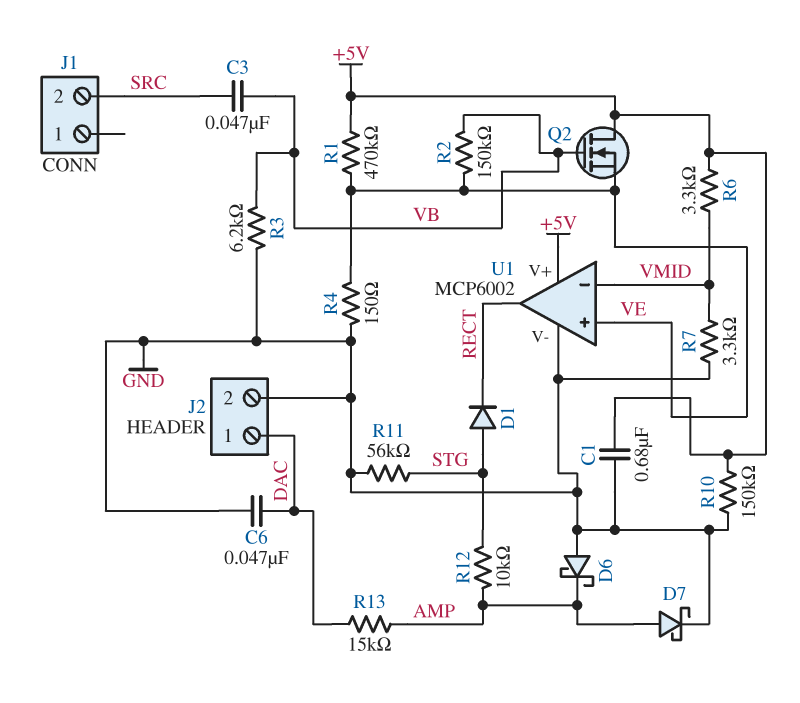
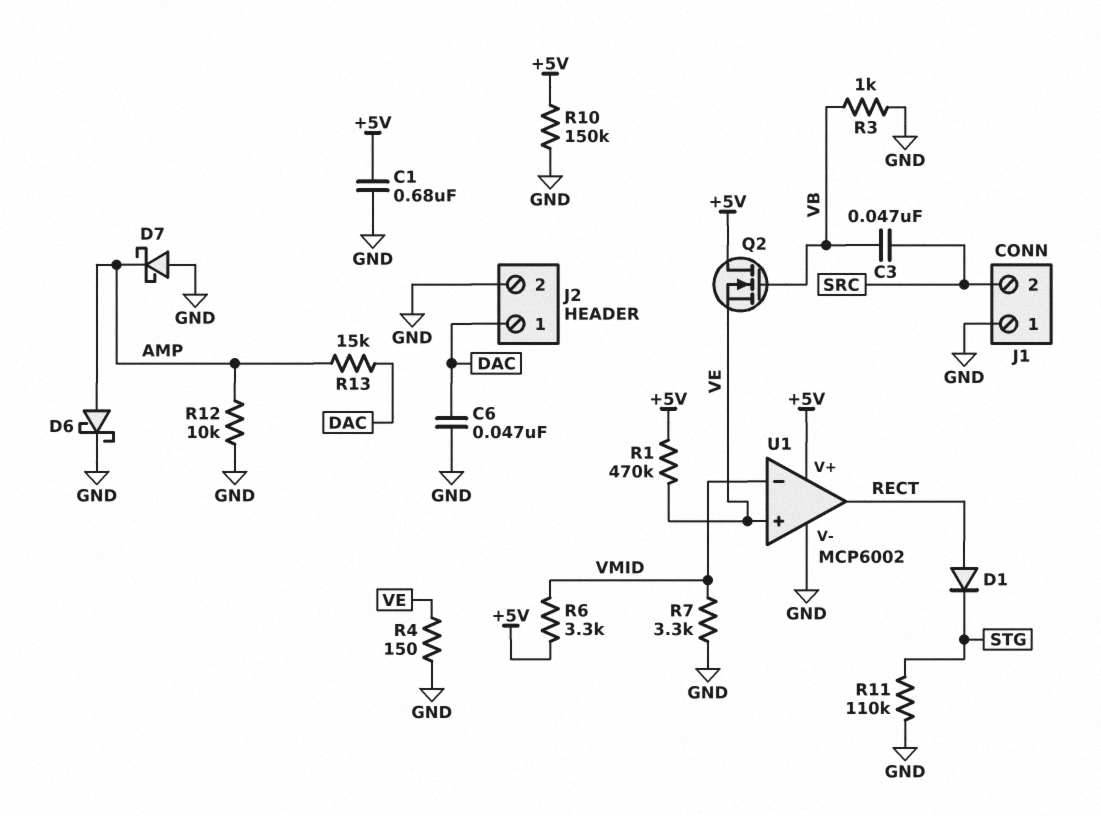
D1: diode (A STG, K RECT) -> diode (A RECT, K STG)
D6: schottky (A GND, K AMP) -> schottky (A AMP, K GND)
D7: schottky (A AMP, K GND) -> schottky (A GND, K AMP)
J1 pin 1: none -> GND
R2: 150k (VB, VE) -> none
R3: 6.2k (GND, VB) -> 1k (GND, VB)
R11: 56k (GND, STG) -> 110k (GND, STG)
R12: 10k (AMP, STG) -> 10k (AMP, GND)

